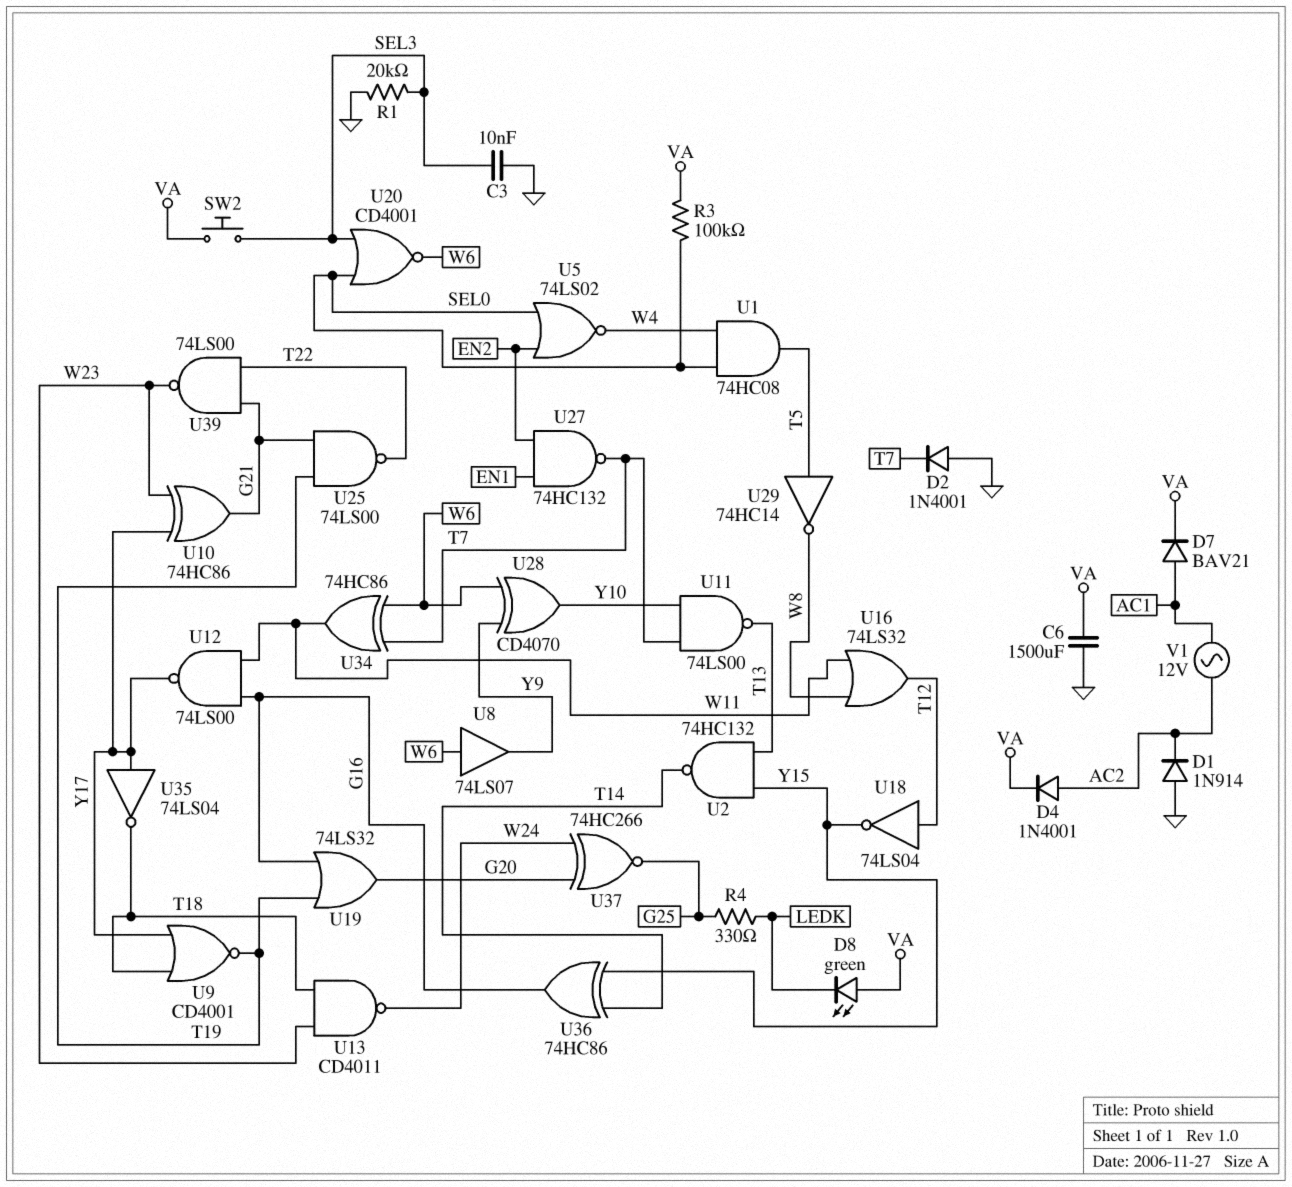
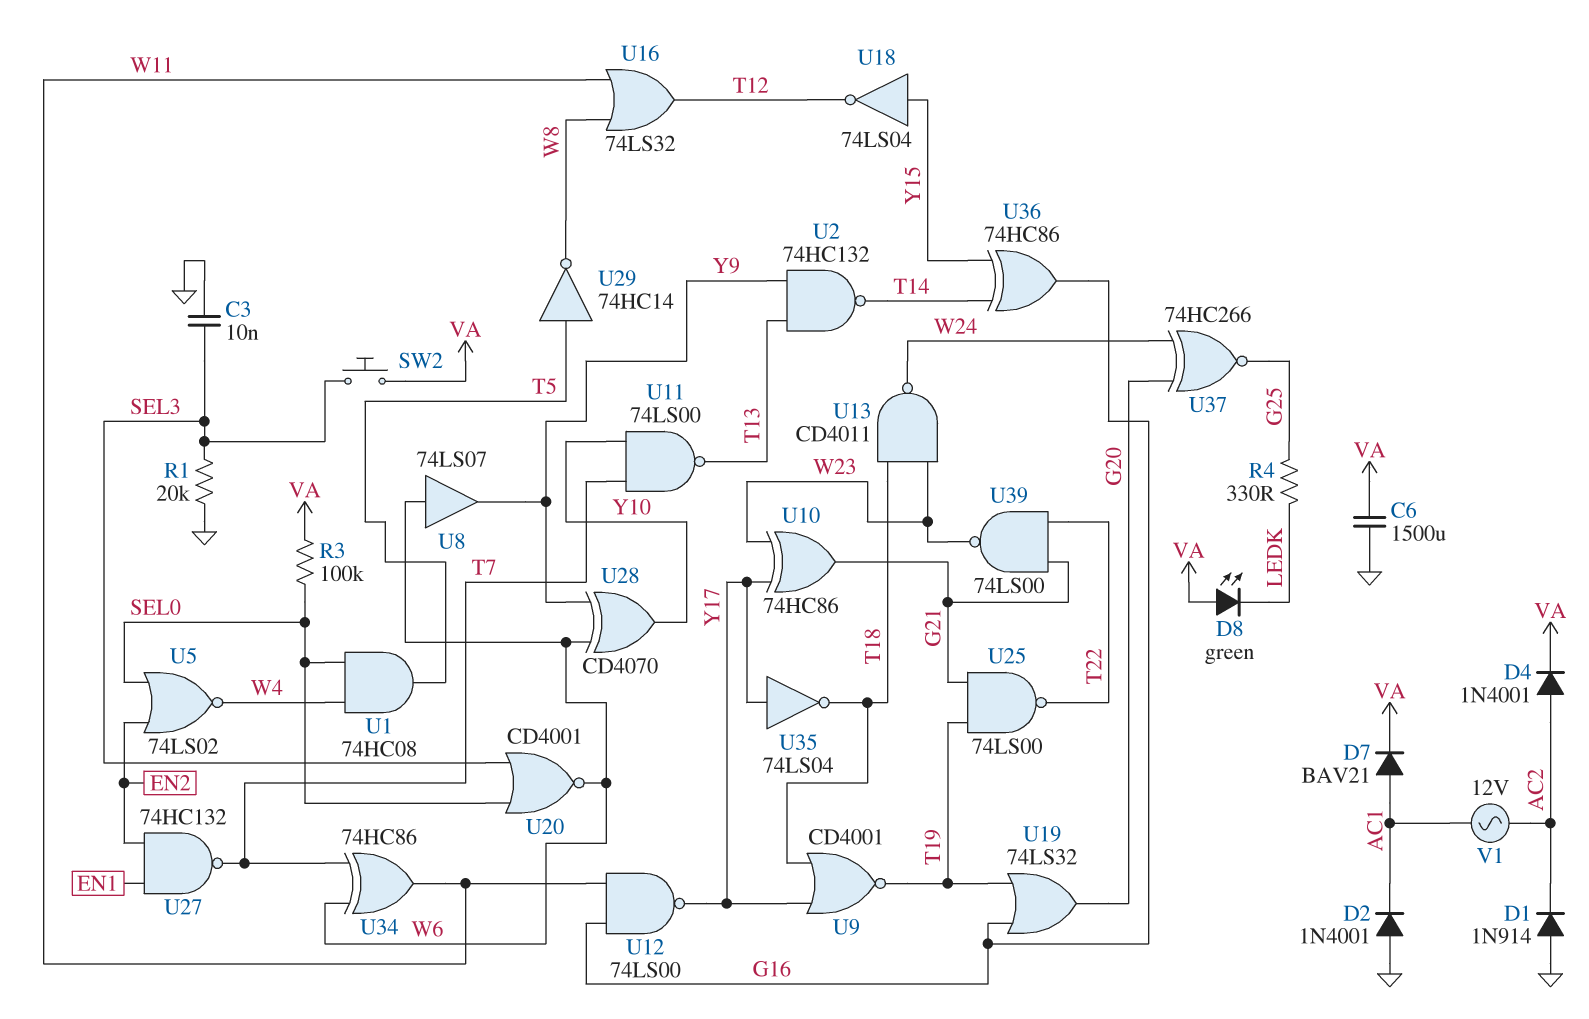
D2: diode 1N4001 (A GND, K T7) -> diode 1N4001 (A GND, K AC1)
U2: NAND 74HC132 (in T13, in Y15, out T14) -> NAND 74HC132 (in T13, in Y9, out T14)
U18: NOT 74LS04 (in T12, out Y15) -> NOT 74LS04 (in Y15, out T12)

